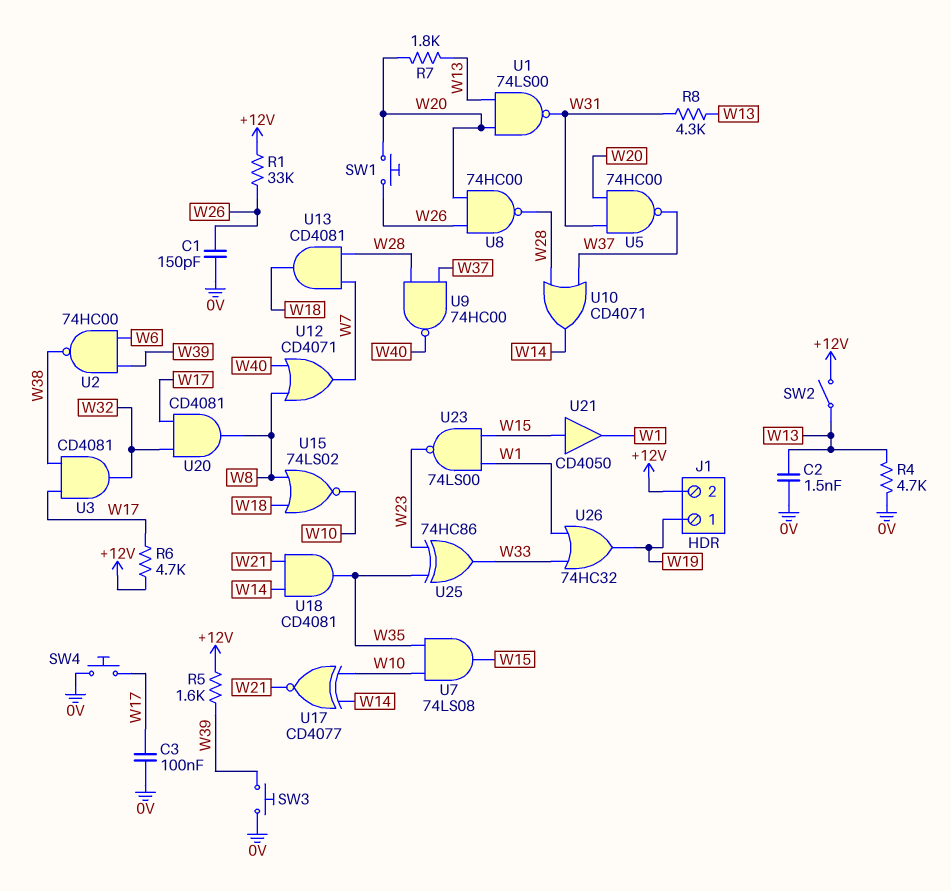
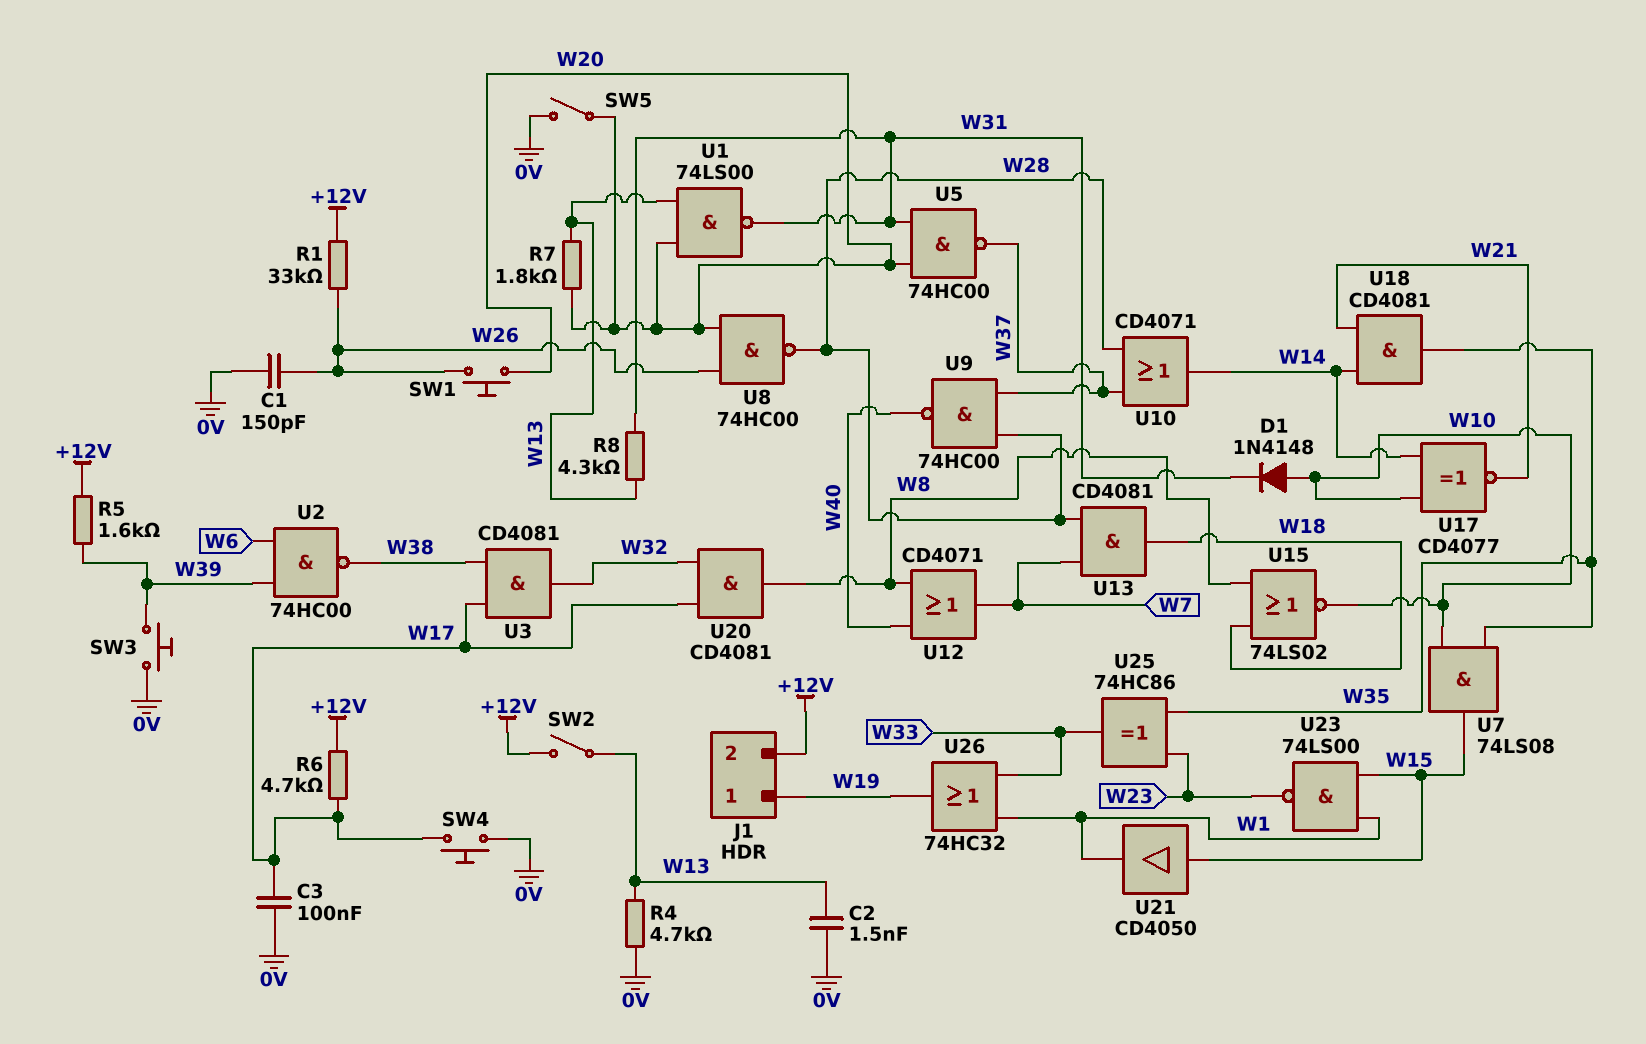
D1: none -> diode 1N4148 (A W10, K W31)
SW5: none -> switch (0V, W20)

